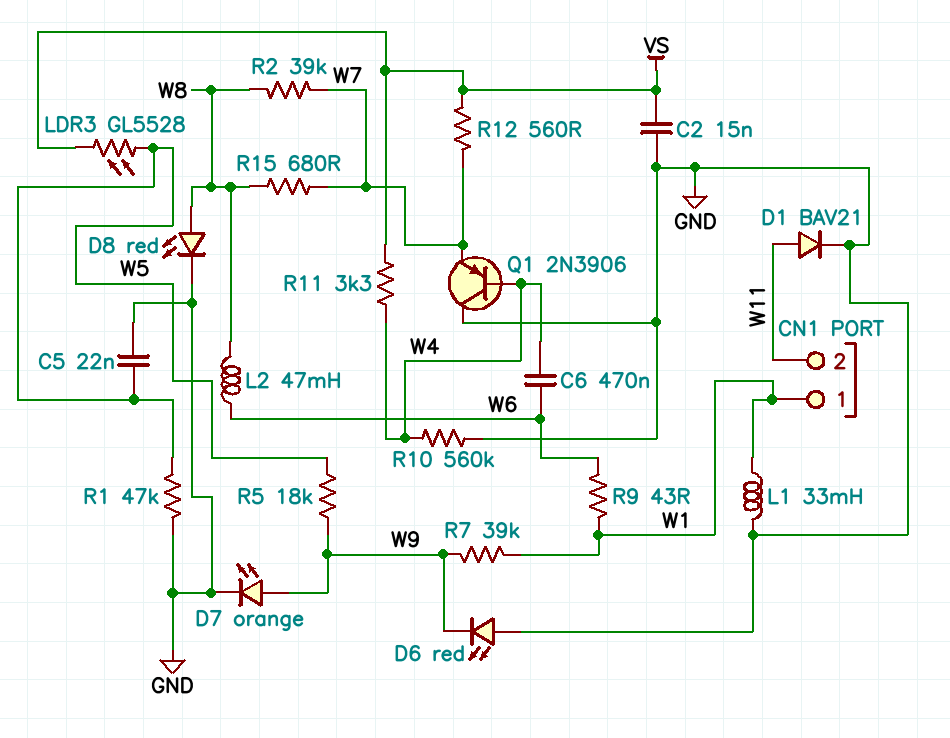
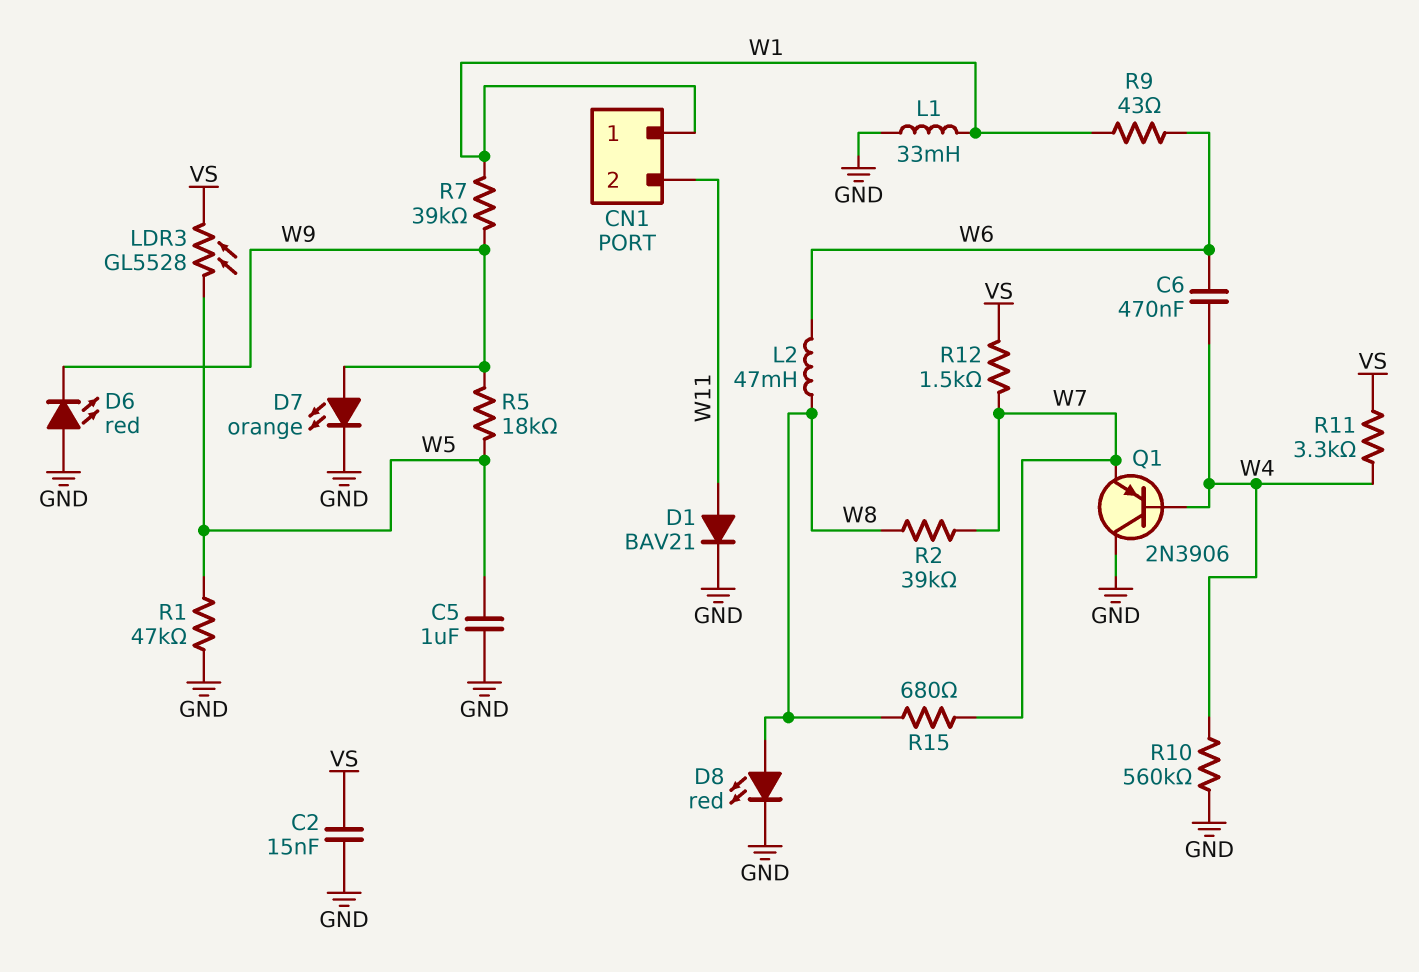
C5: 22nF (GND, W5) -> 1uF (GND, W5)
R12: 560 (VS, W7) -> 1.5k (VS, W7)

